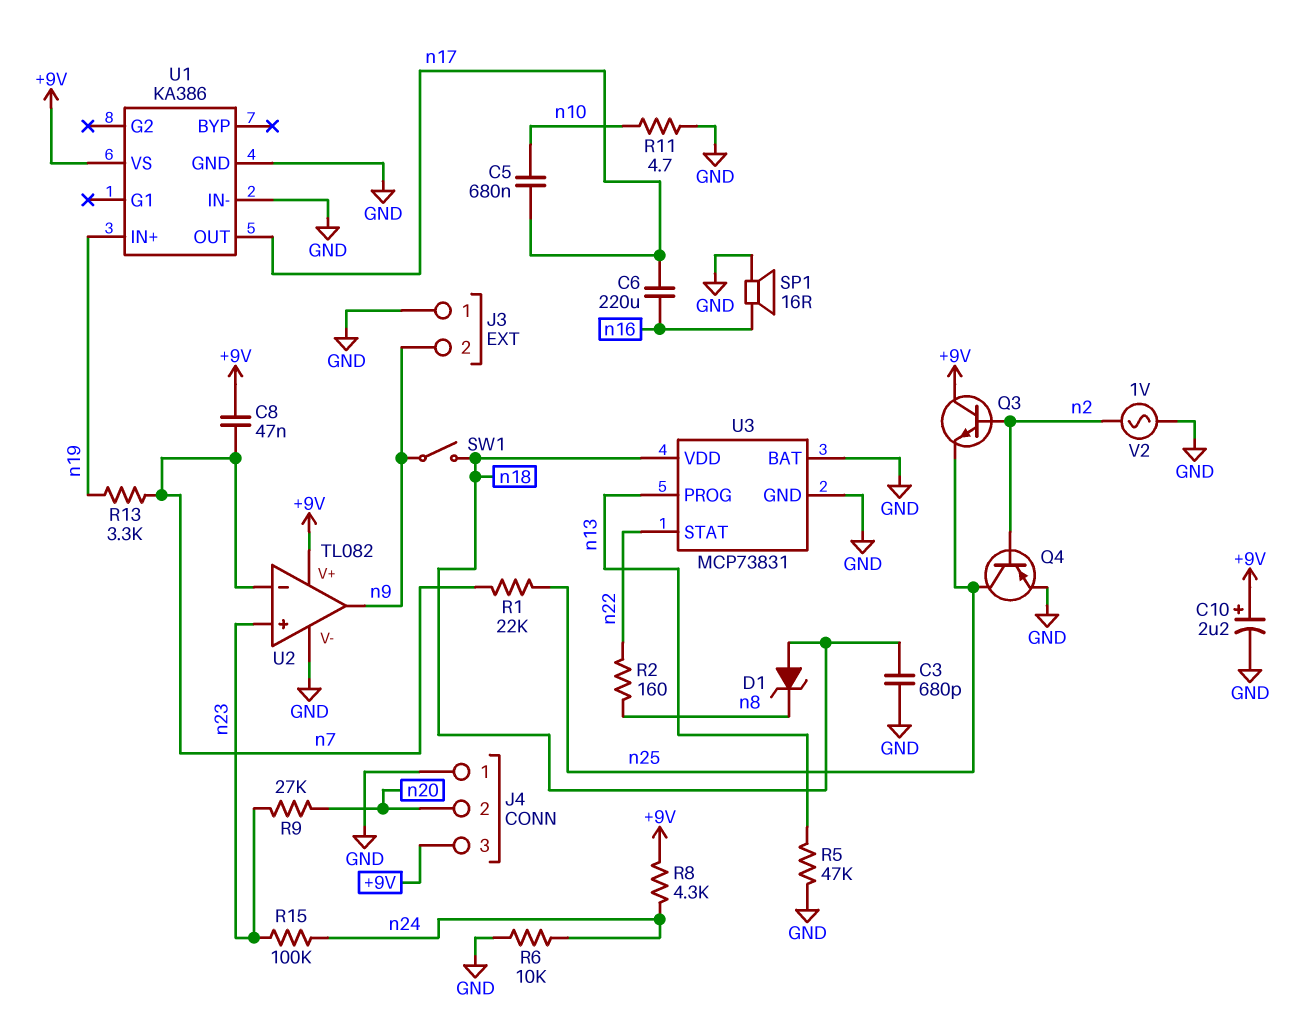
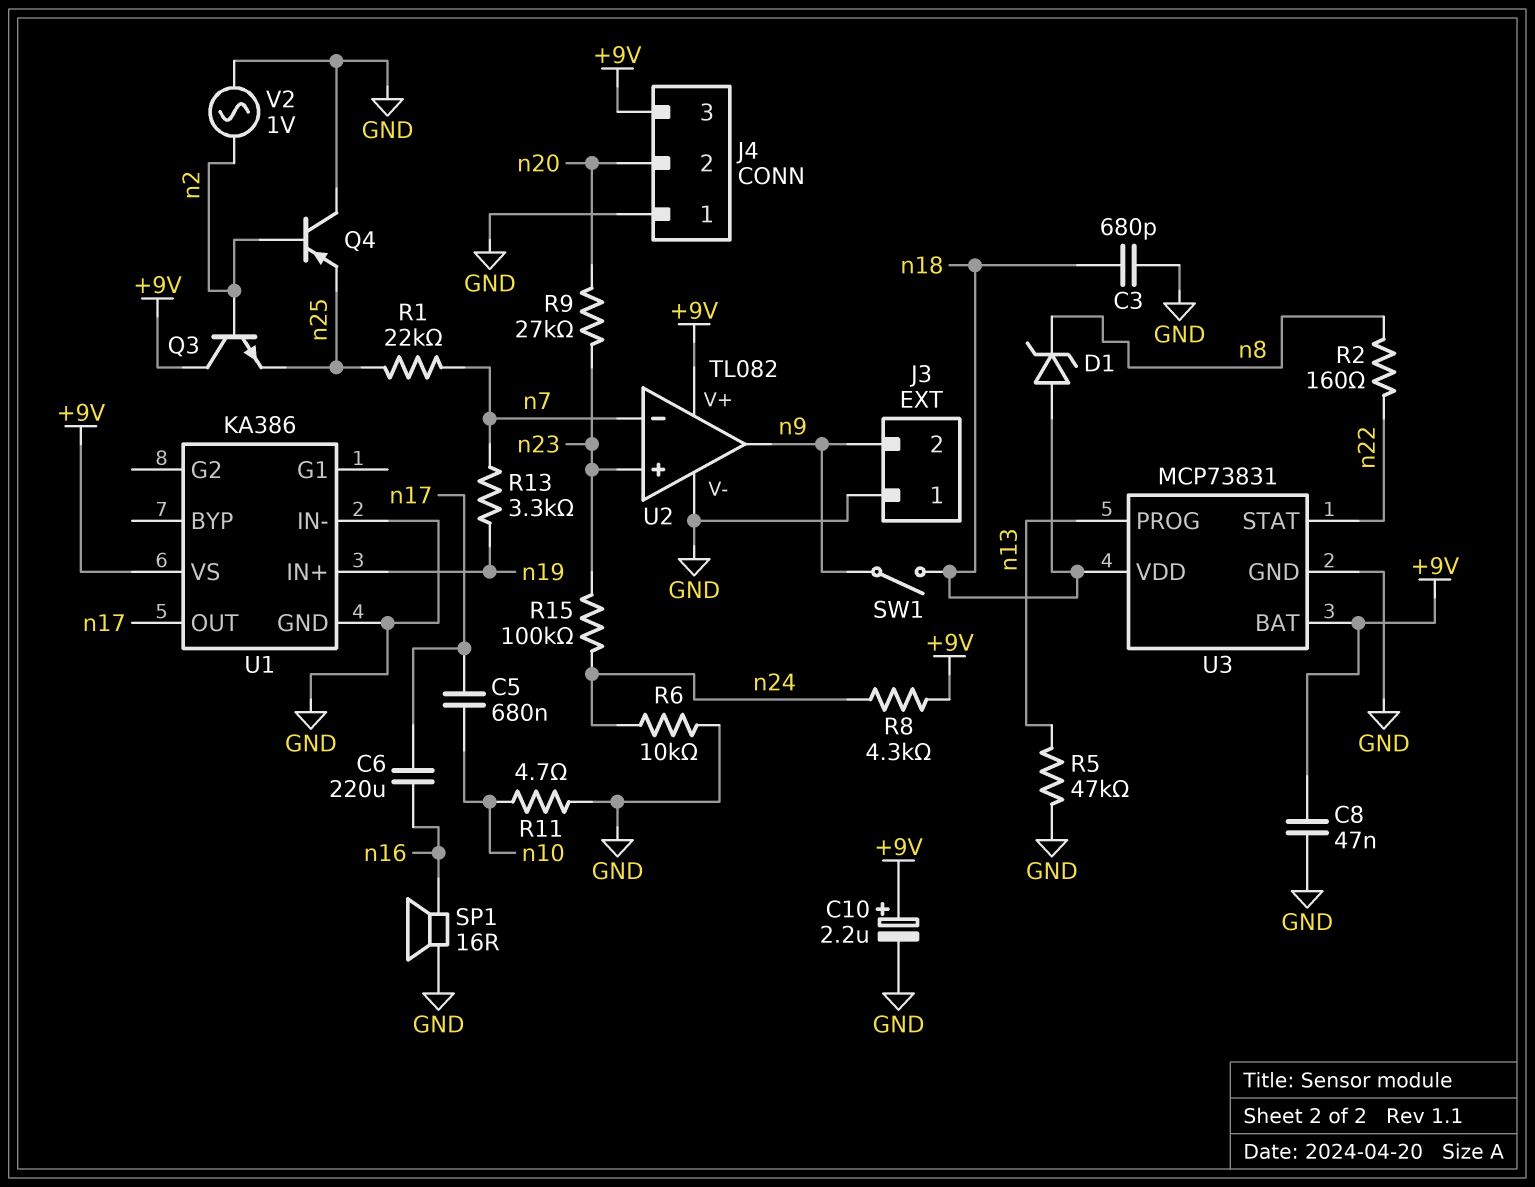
C8: 47nF (+9V, n7) -> 47nF (+9V, GND)
Q4: PNP (B n2, C n25, E GND) -> PNP (B n2, C GND, E n25)
U3 pin BAT: GND -> +9V

